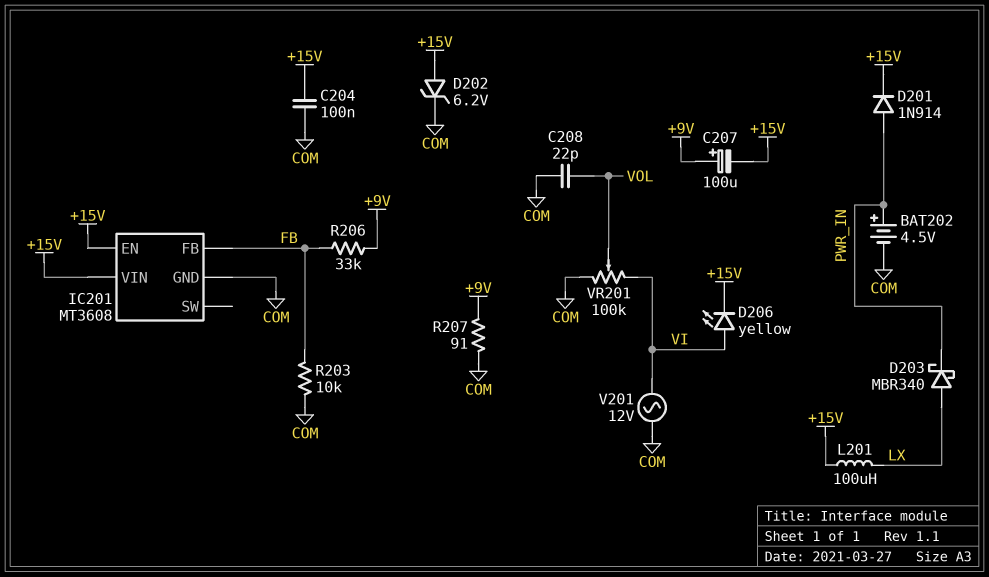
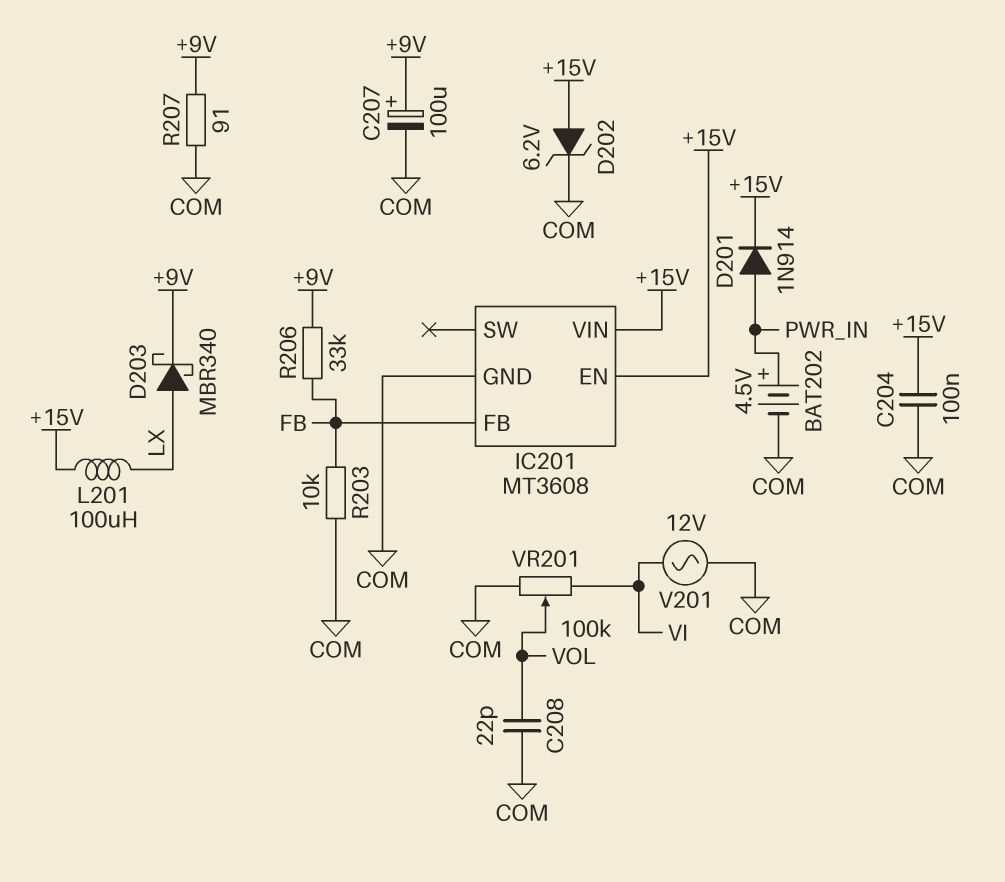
C207: 100uF (plus +9V, minus +15V) -> 100uF (plus +9V, minus COM)
D203: schottky MBR340 (A LX, K PWR_IN) -> schottky MBR340 (A LX, K +9V)
D206: LED yellow (A VI, K +15V) -> none

